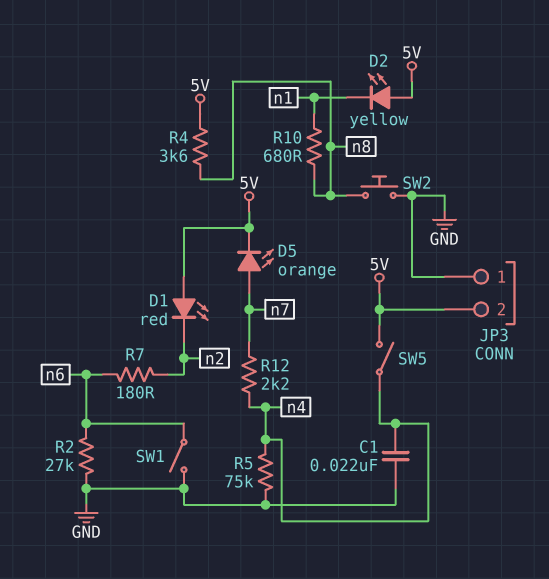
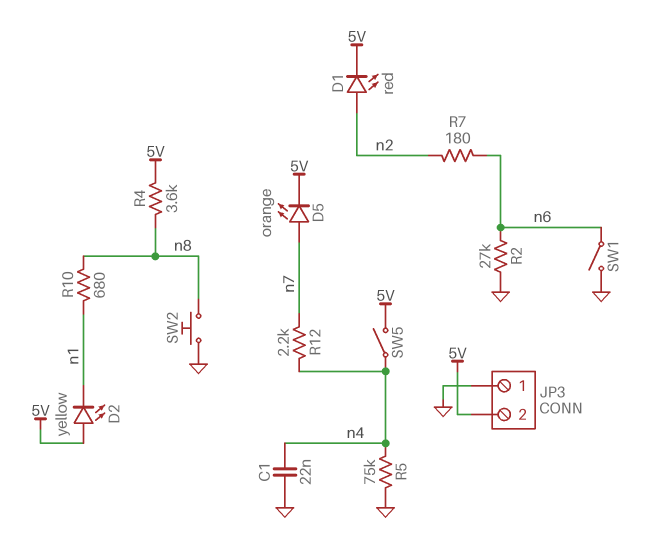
D1: LED red (A 5V, K n2) -> LED red (A n2, K 5V)

